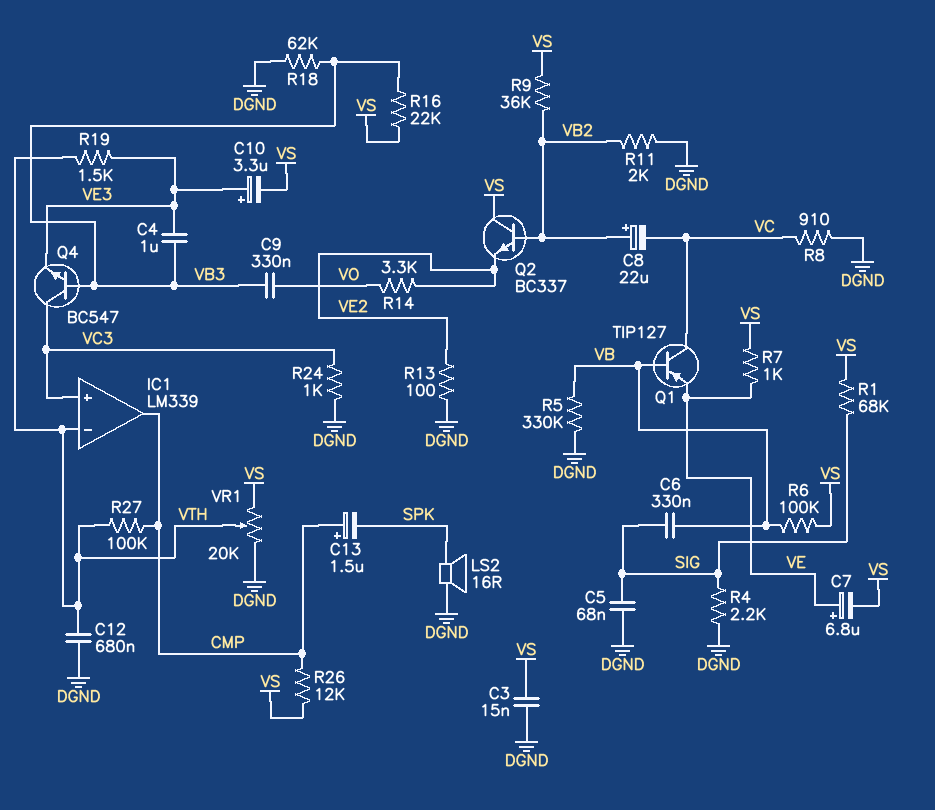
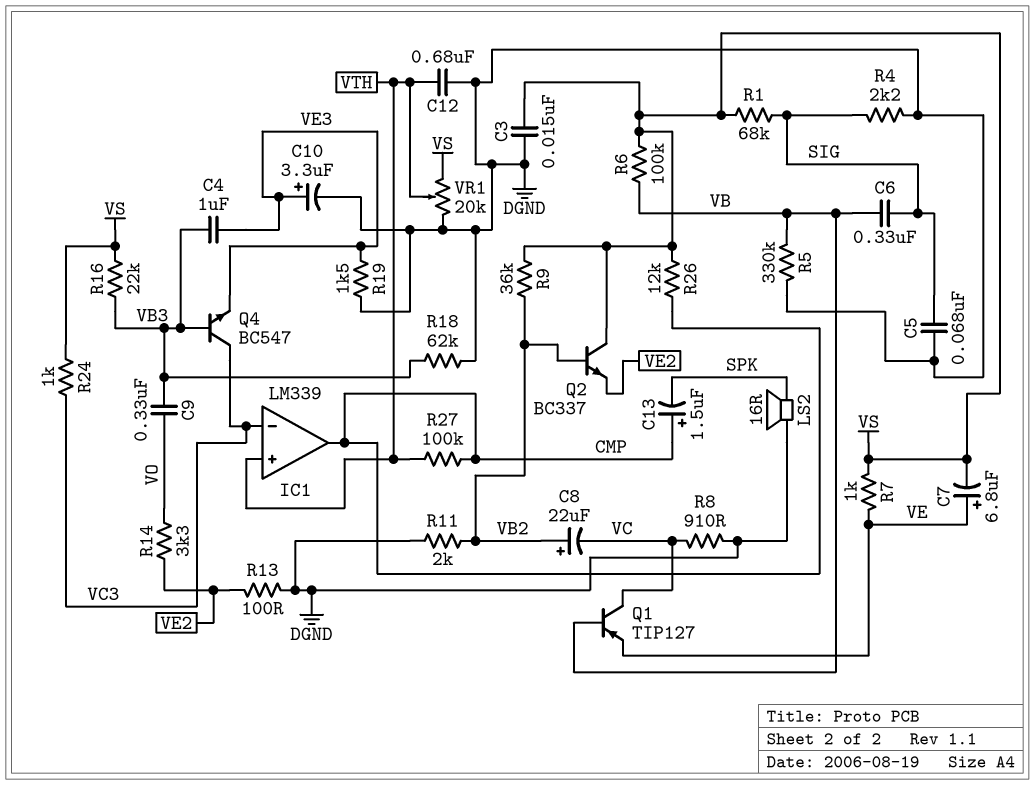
C10: 3.3uF (plus VE3, minus VS) -> 3.3uF (plus VE3, minus DGND)
IC1 pin in+: VC3 -> VTH
IC1 pin in-: VTH -> VC3
R19: 1.5k (VE3, VTH) -> 1.5k (DGND, VE3)
R24: 1k (DGND, VC3) -> 1k (VC3, VS)

